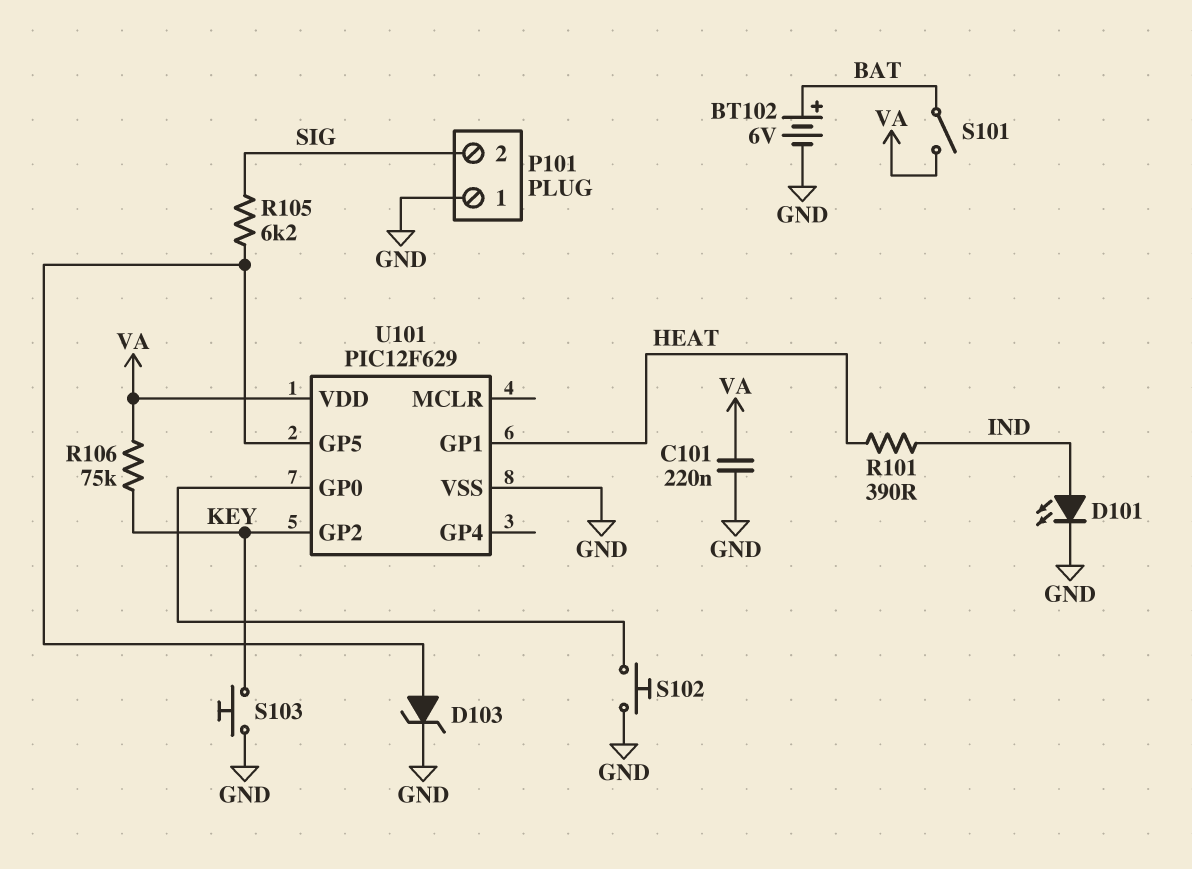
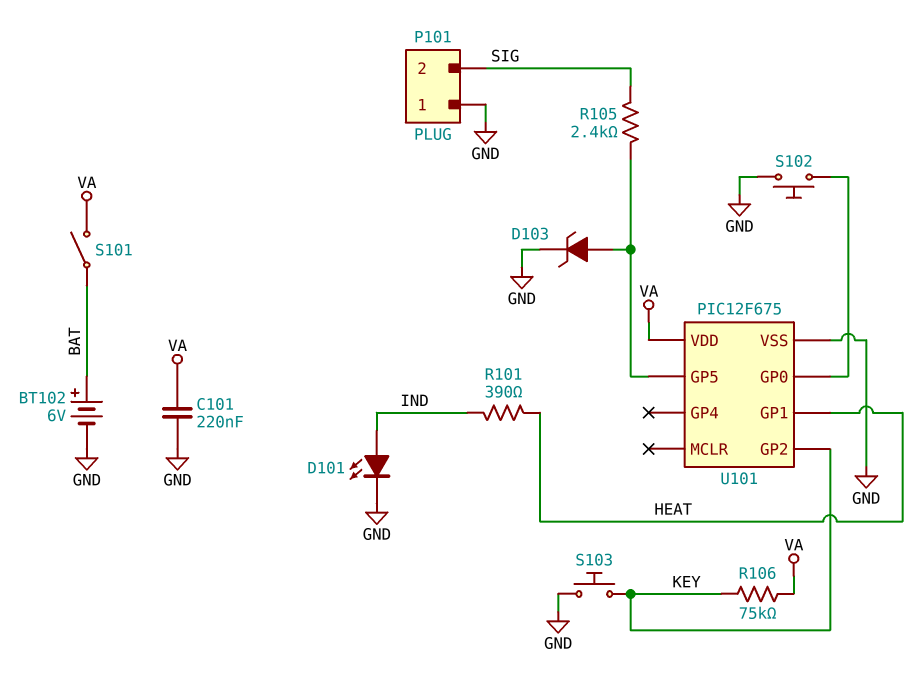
R105: 6.2k (SIG, U101/GP5) -> 2.4k (SIG, U101/GP5)
U101: PIC12F629 -> PIC12F675

